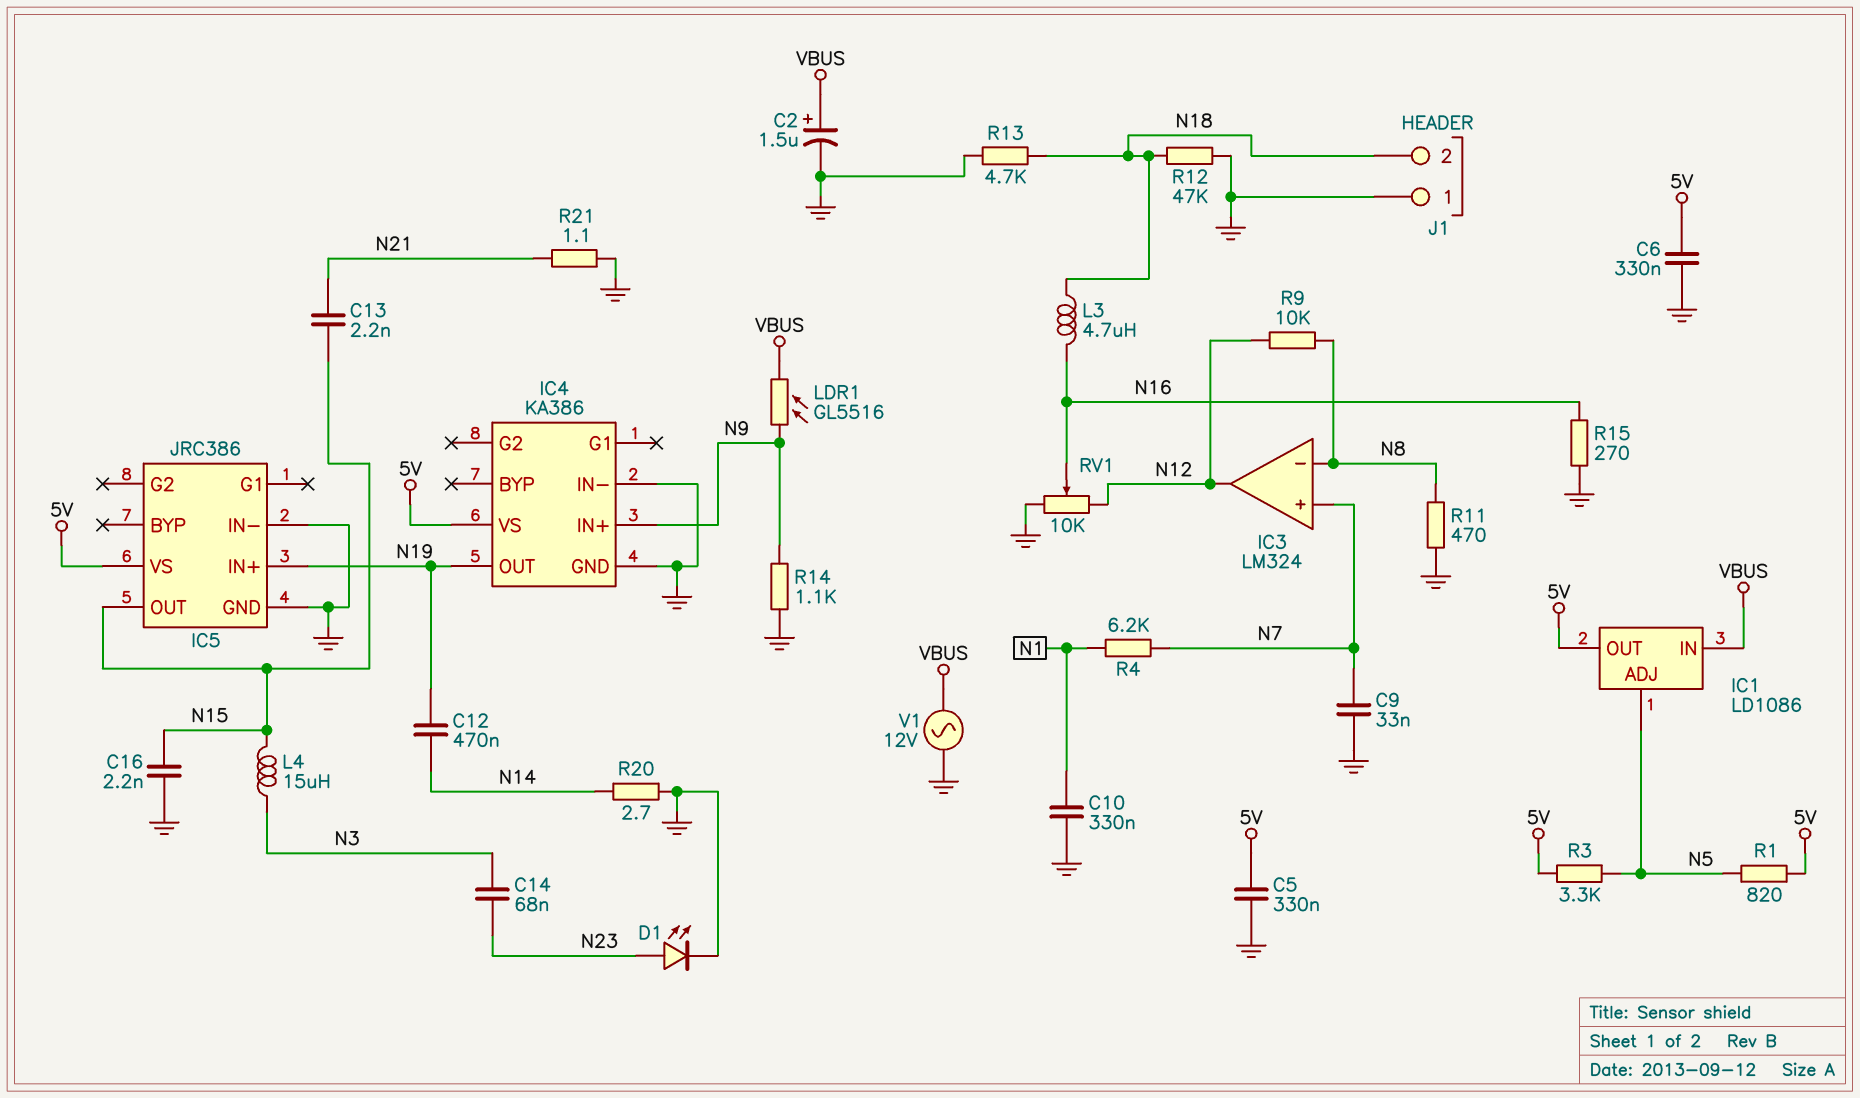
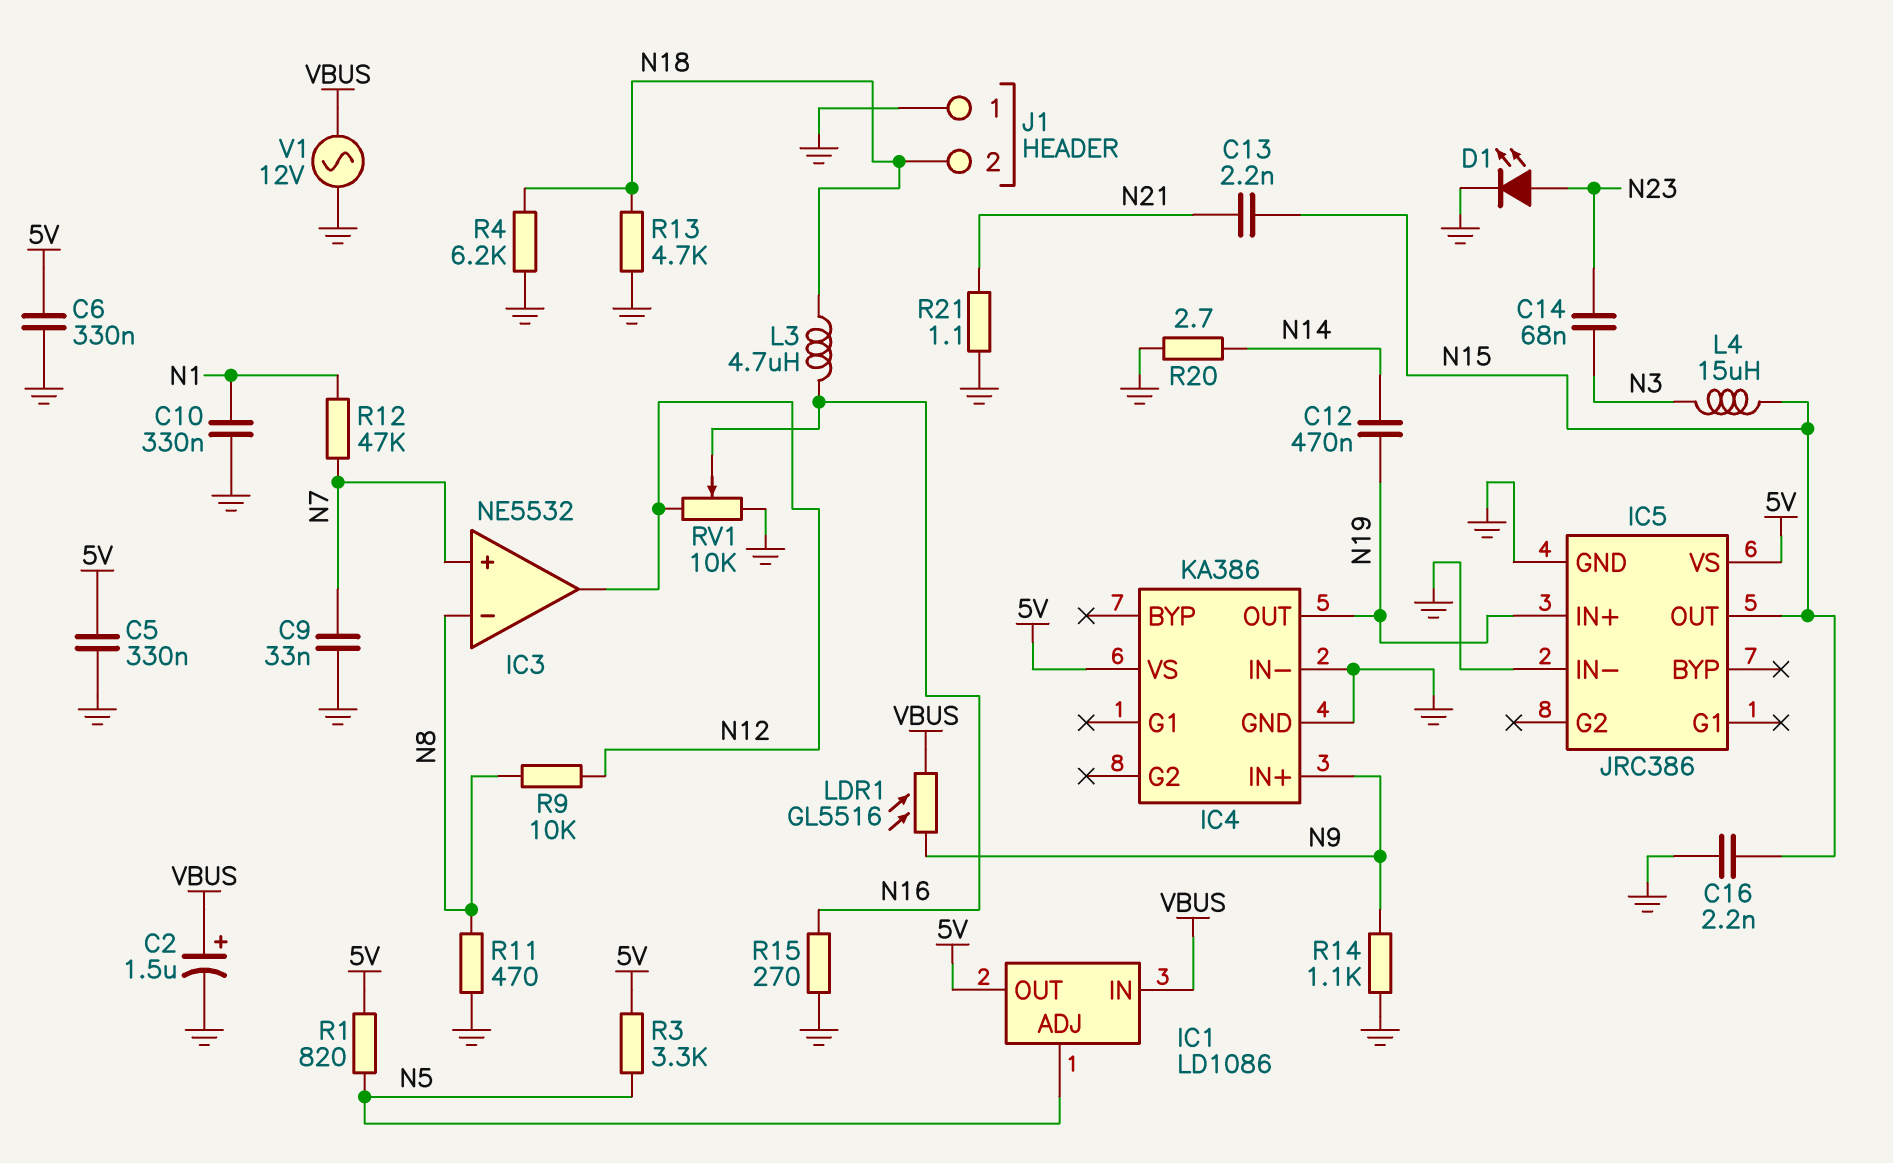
IC3: LM324 -> NE5532
R4: 6.2k (N1, N7) -> 6.2k (GND, N18)
R12: 47k (GND, N18) -> 47k (N1, N7)

